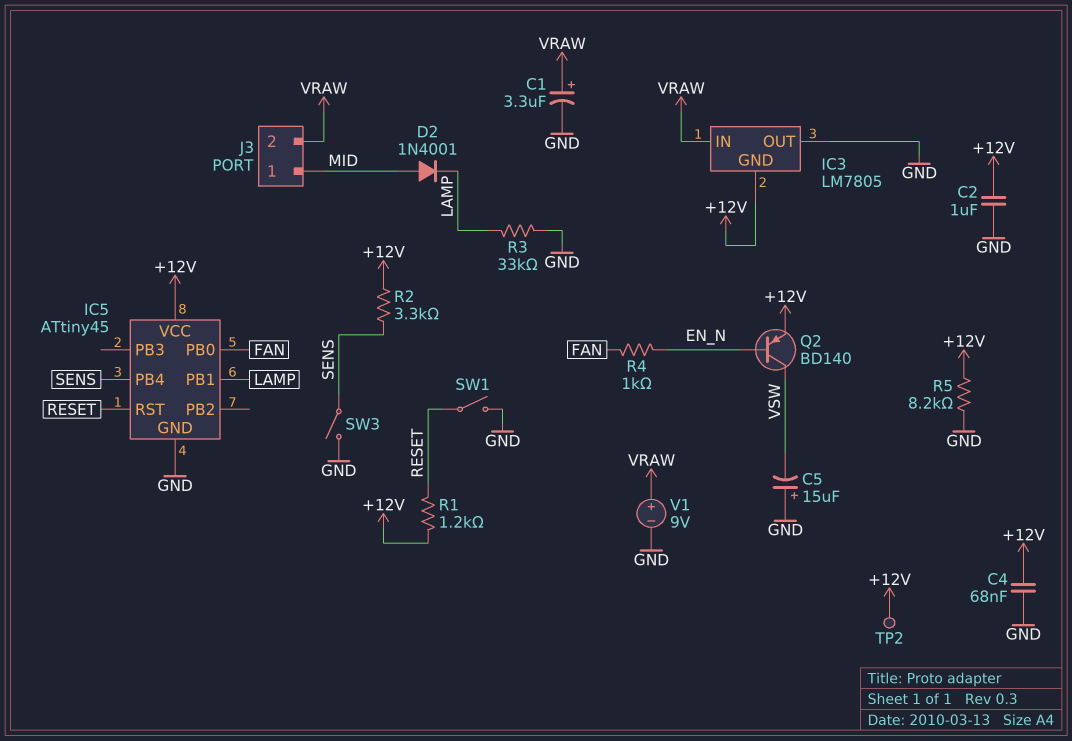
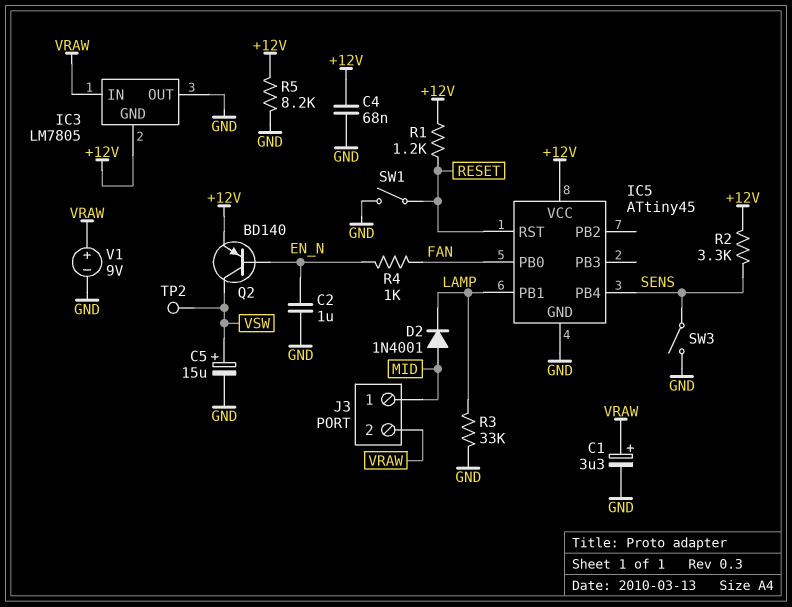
C2: 1uF (+12V, GND) -> 1uF (EN_N, GND)
C5: 15uF (plus GND, minus VSW) -> 15uF (plus VSW, minus GND)
TP2: test point (+12V) -> test point (VSW)

